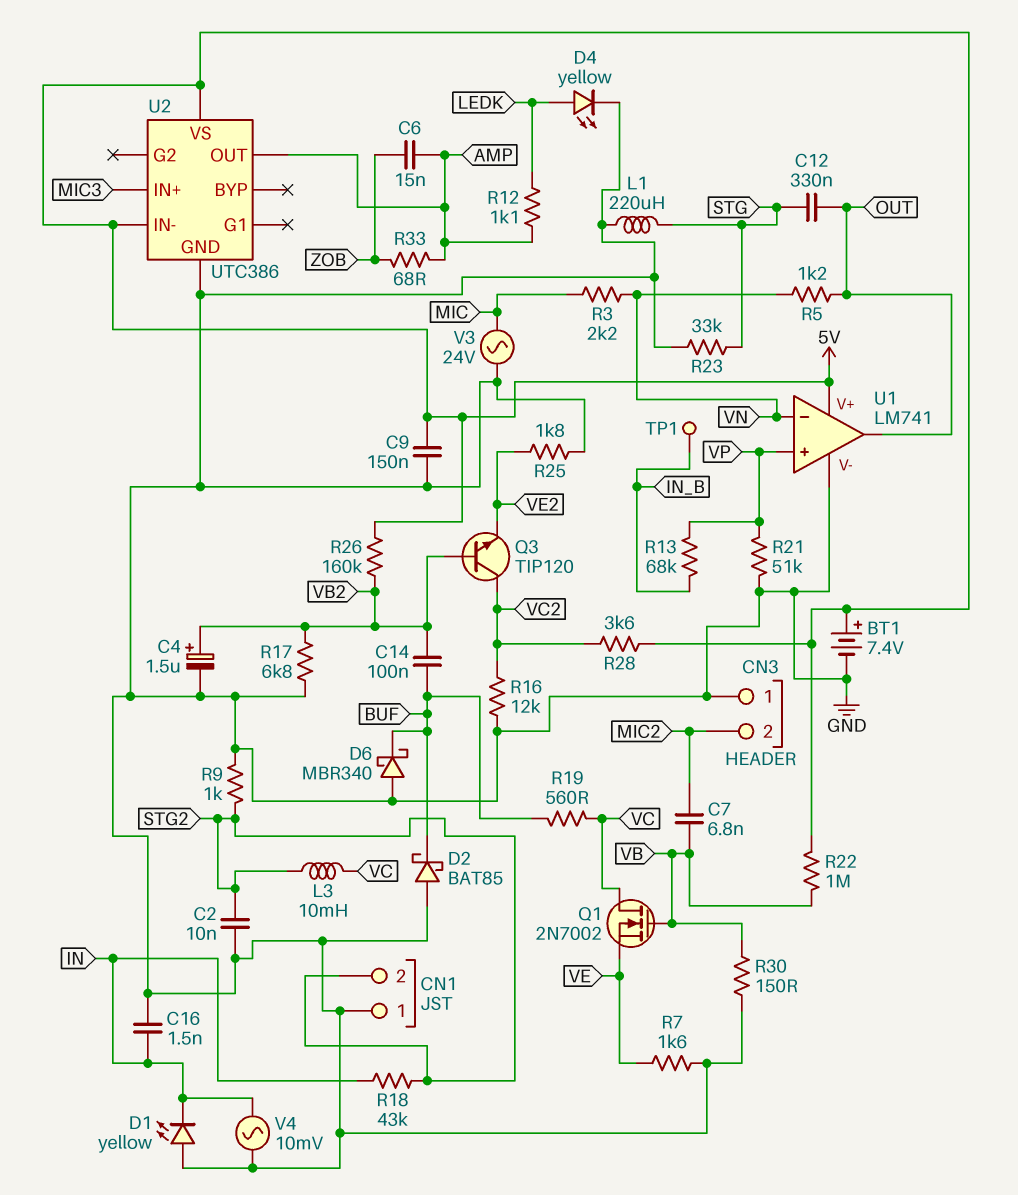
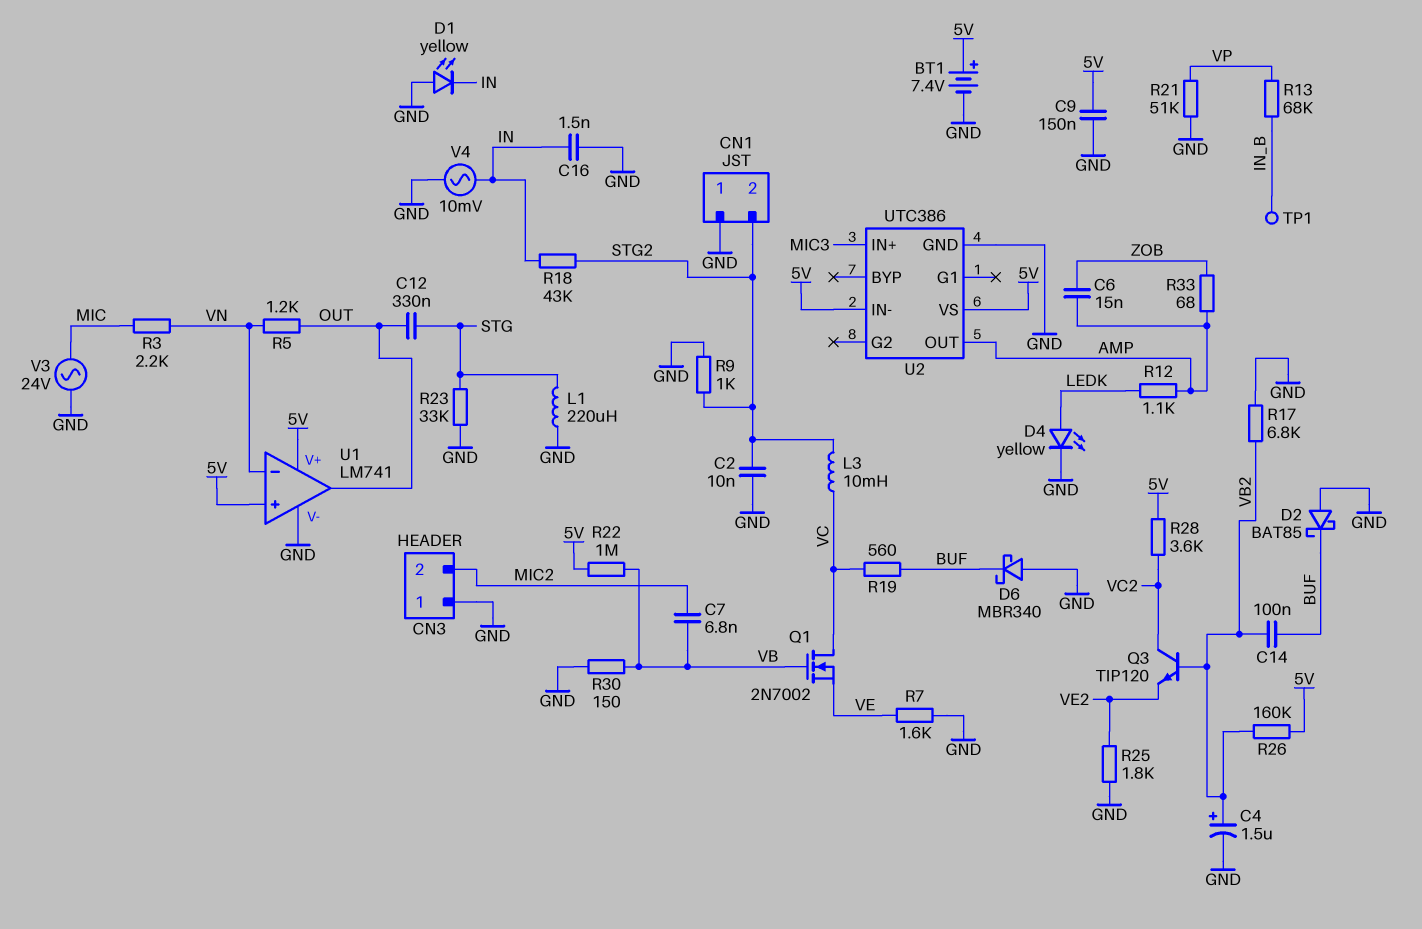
R16: 12k (GND, VC2) -> none
U1 pin in+: VP -> 5V

